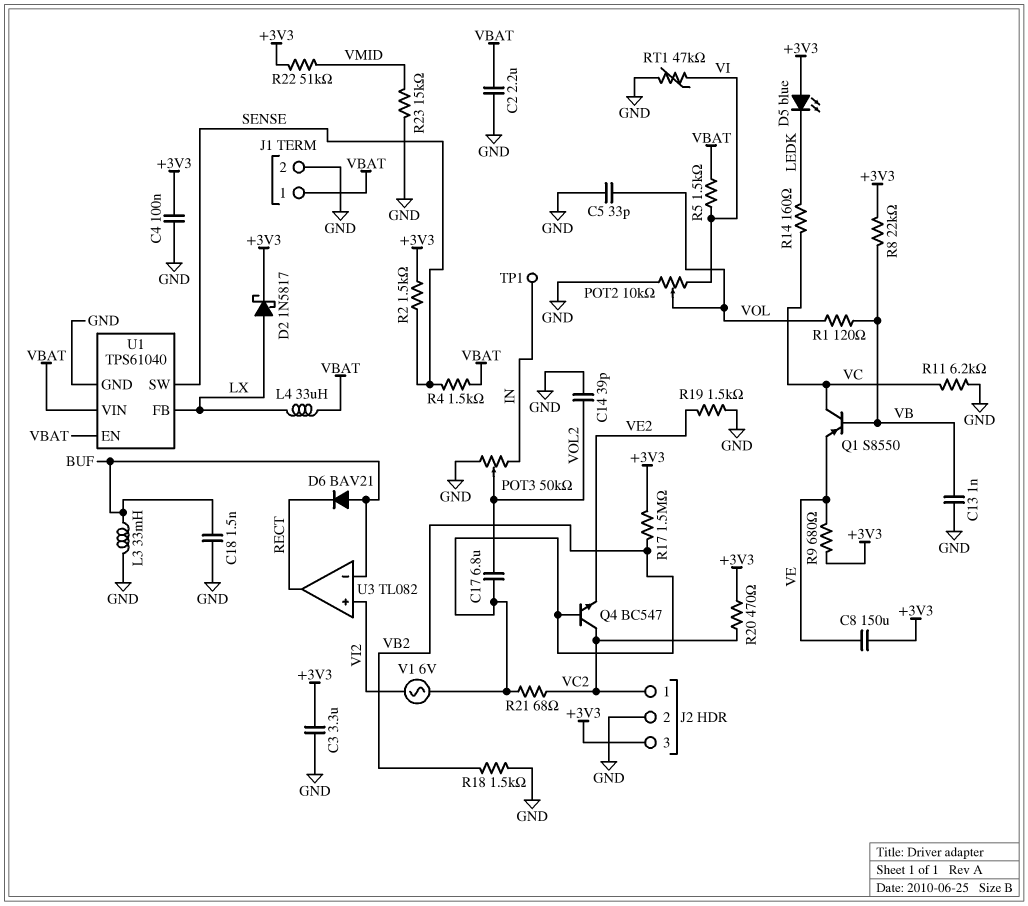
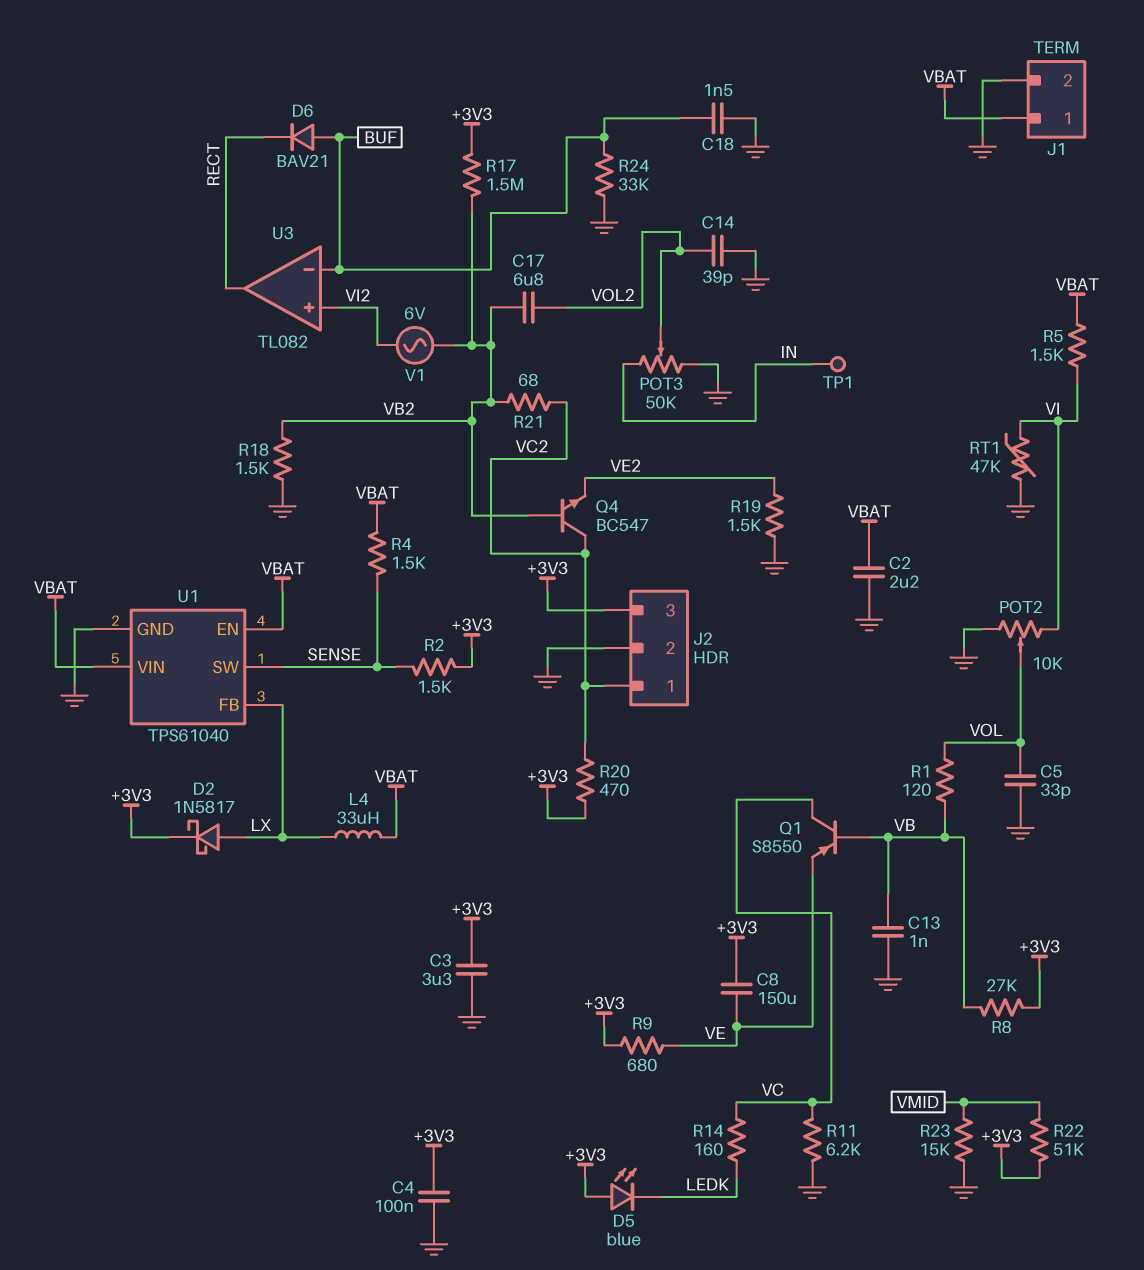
L3: 33mH (BUF, GND) -> none
R8: 22k (+3V3, VB) -> 27k (+3V3, VB)
R24: none -> 33k (BUF, GND)

